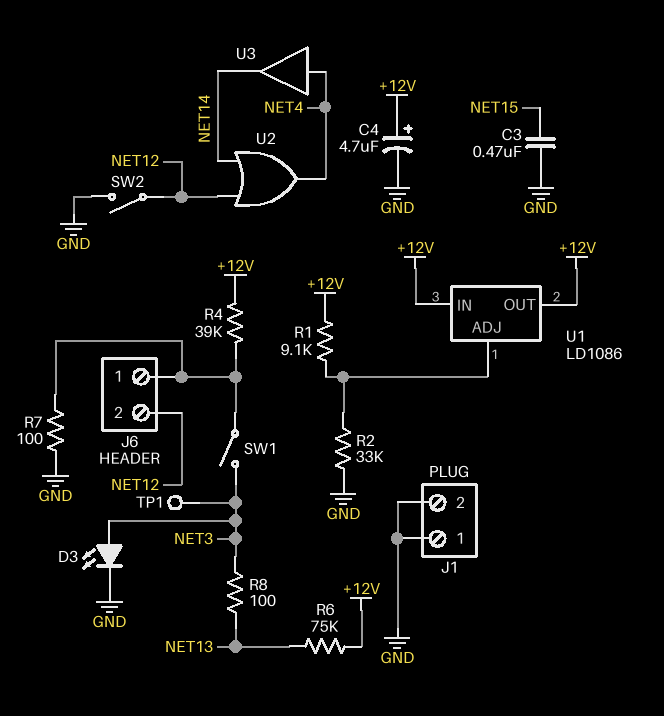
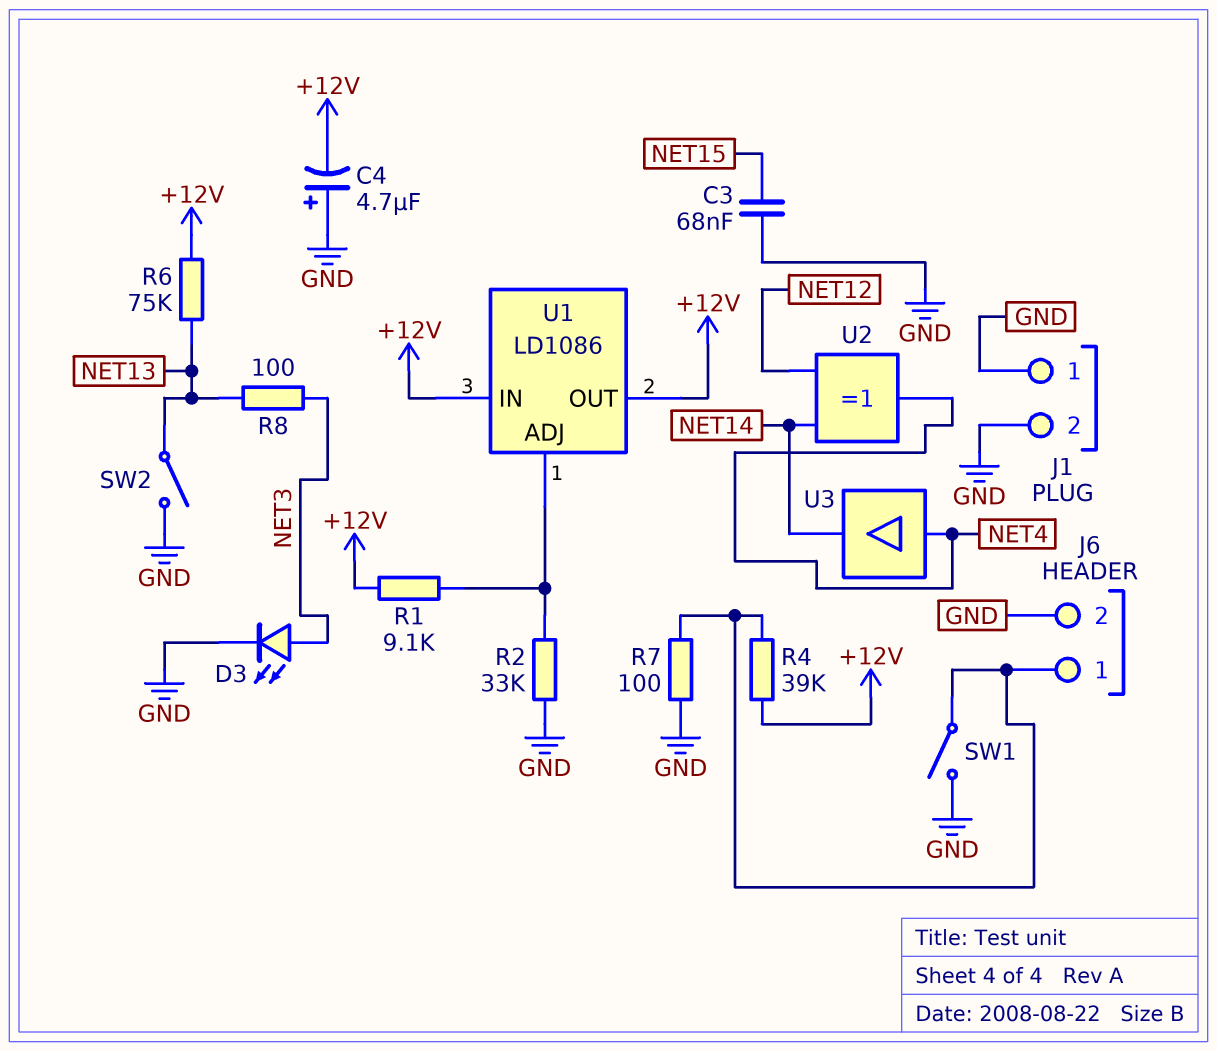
C3: 470nF (GND, NET15) -> 68nF (GND, NET15)
C4: 4.7uF (plus +12V, minus GND) -> 4.7uF (plus GND, minus +12V)
J6 pin 2: NET12 -> GND
SW1: switch (J6/1, NET3) -> switch (GND, J6/1)
SW2: switch (GND, NET12) -> switch (GND, NET13)
TP1: test point (NET3) -> none
U2: OR (in NET12, in NET14, out NET4) -> XOR (in NET12, in NET14, out NET4)

